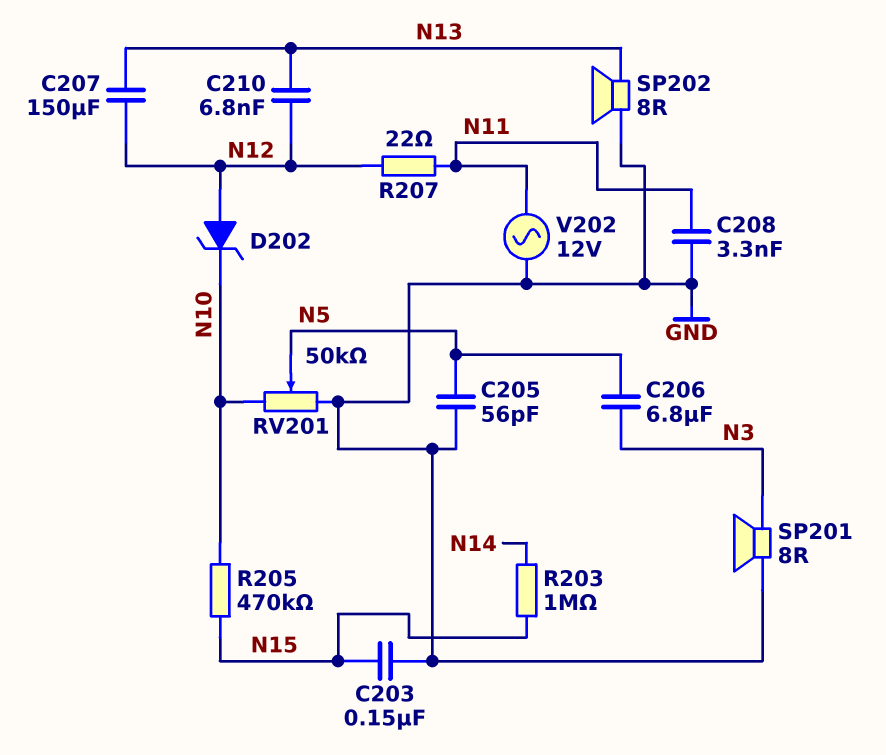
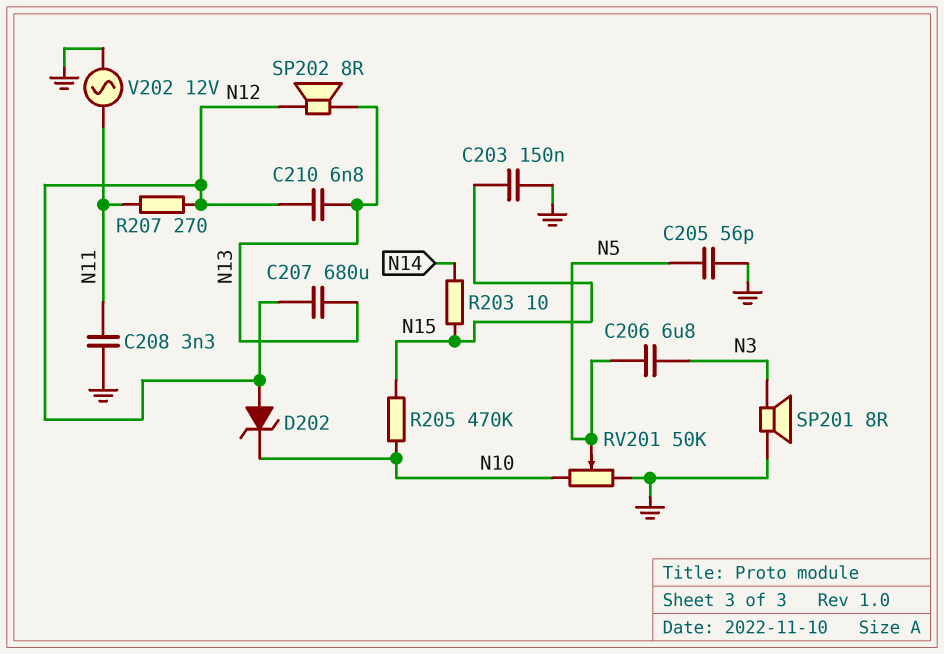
C207: 150uF (N12, N13) -> 680uF (N12, N13)
R203: 1M (N14, N15) -> 10 (N14, N15)
R207: 22 (N11, N12) -> 270 (N11, N12)
SP202: speaker 8R (GND, N13) -> speaker 8R (N12, N13)

